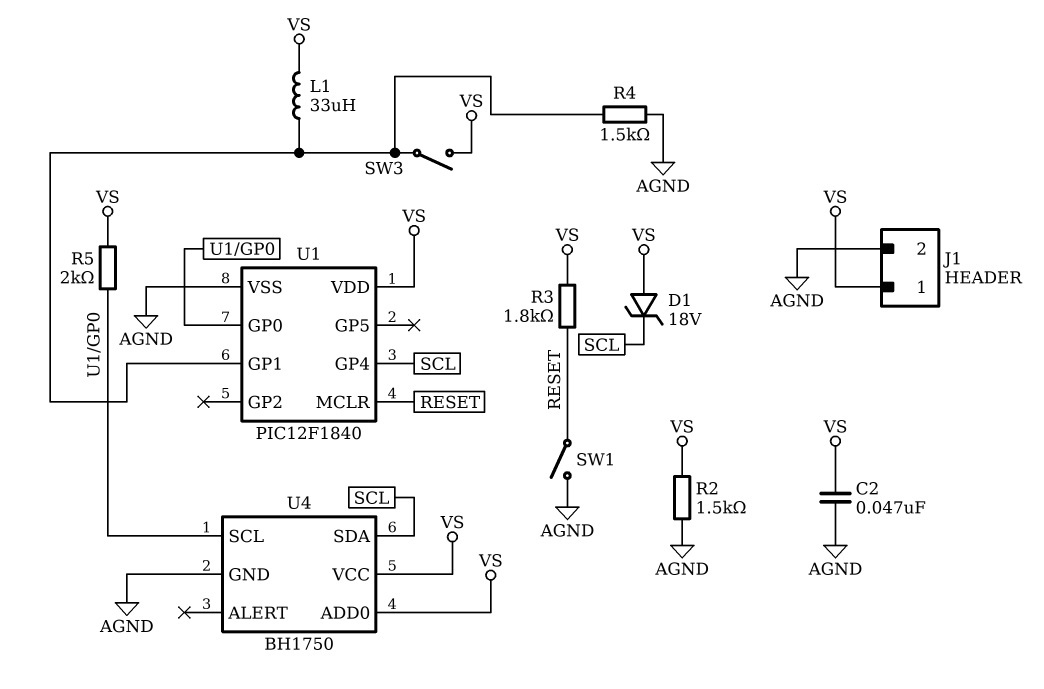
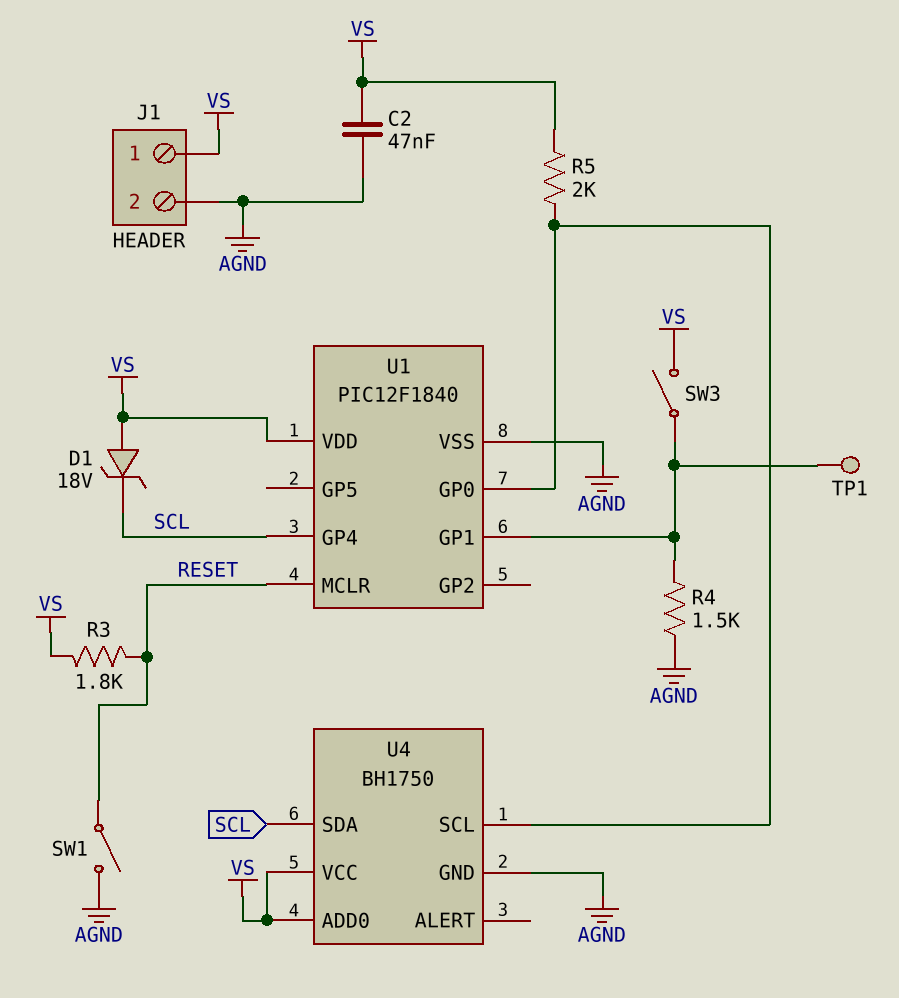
L1: 33uH (U1/GP1, VS) -> none
R2: 1.5k (AGND, VS) -> none
TP1: none -> test point (U1/GP1)

